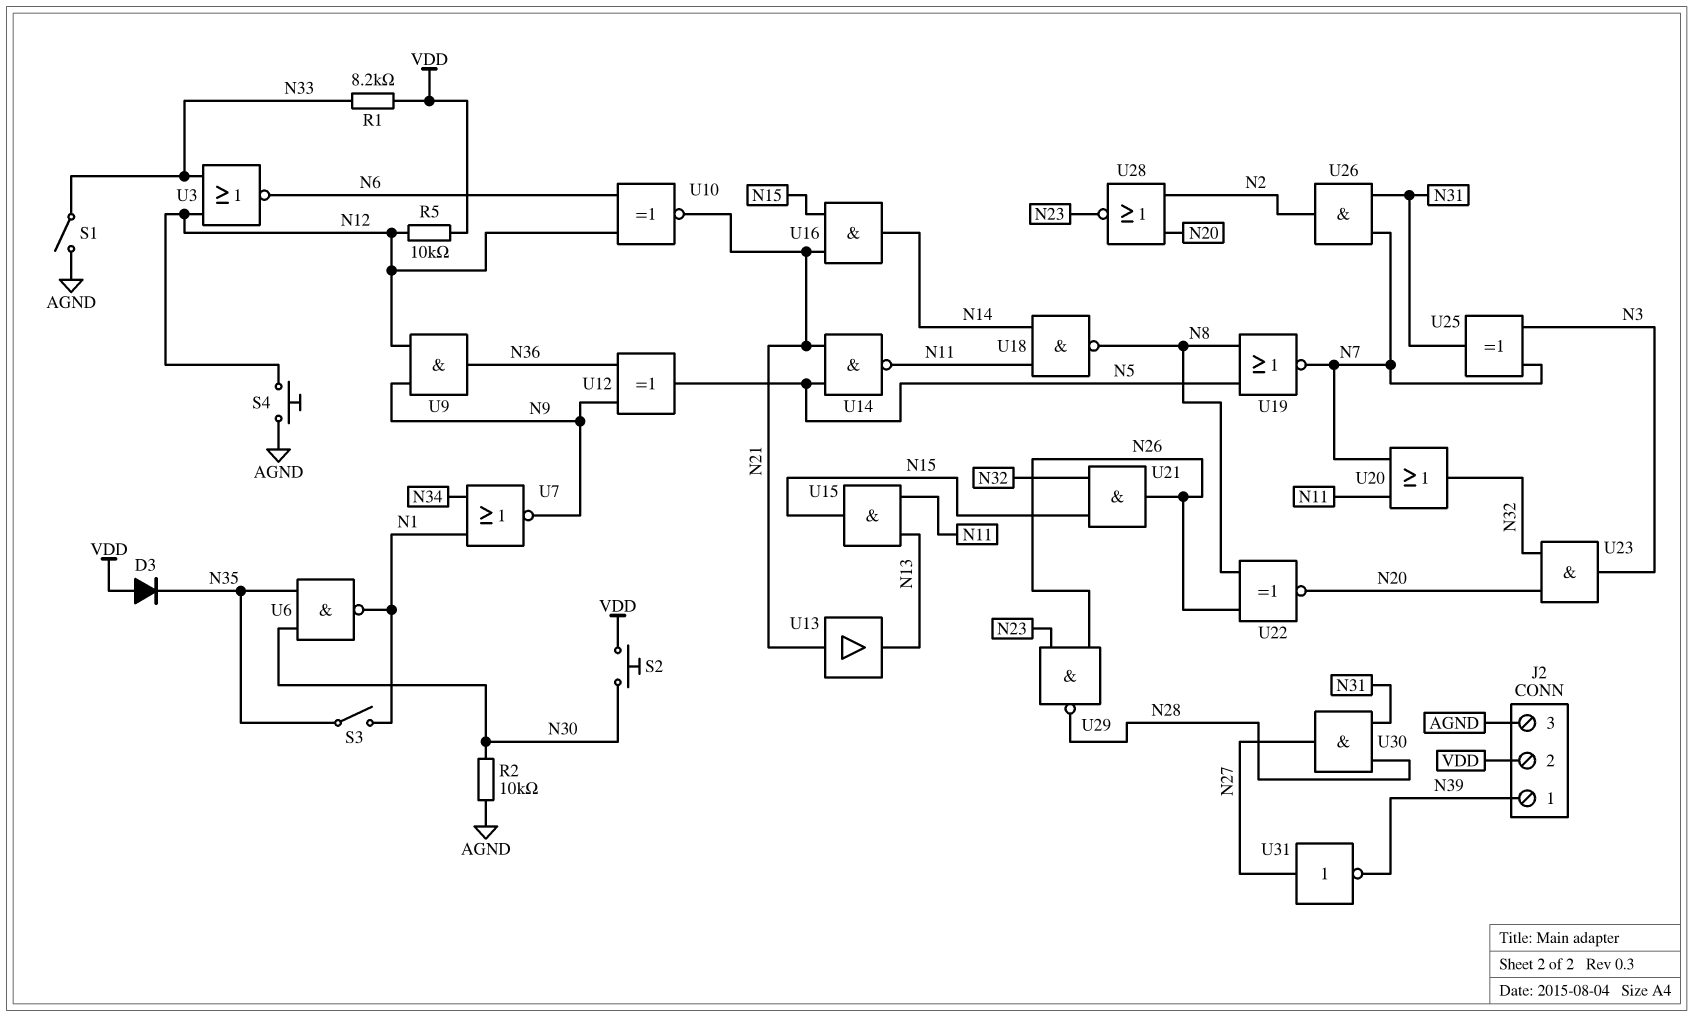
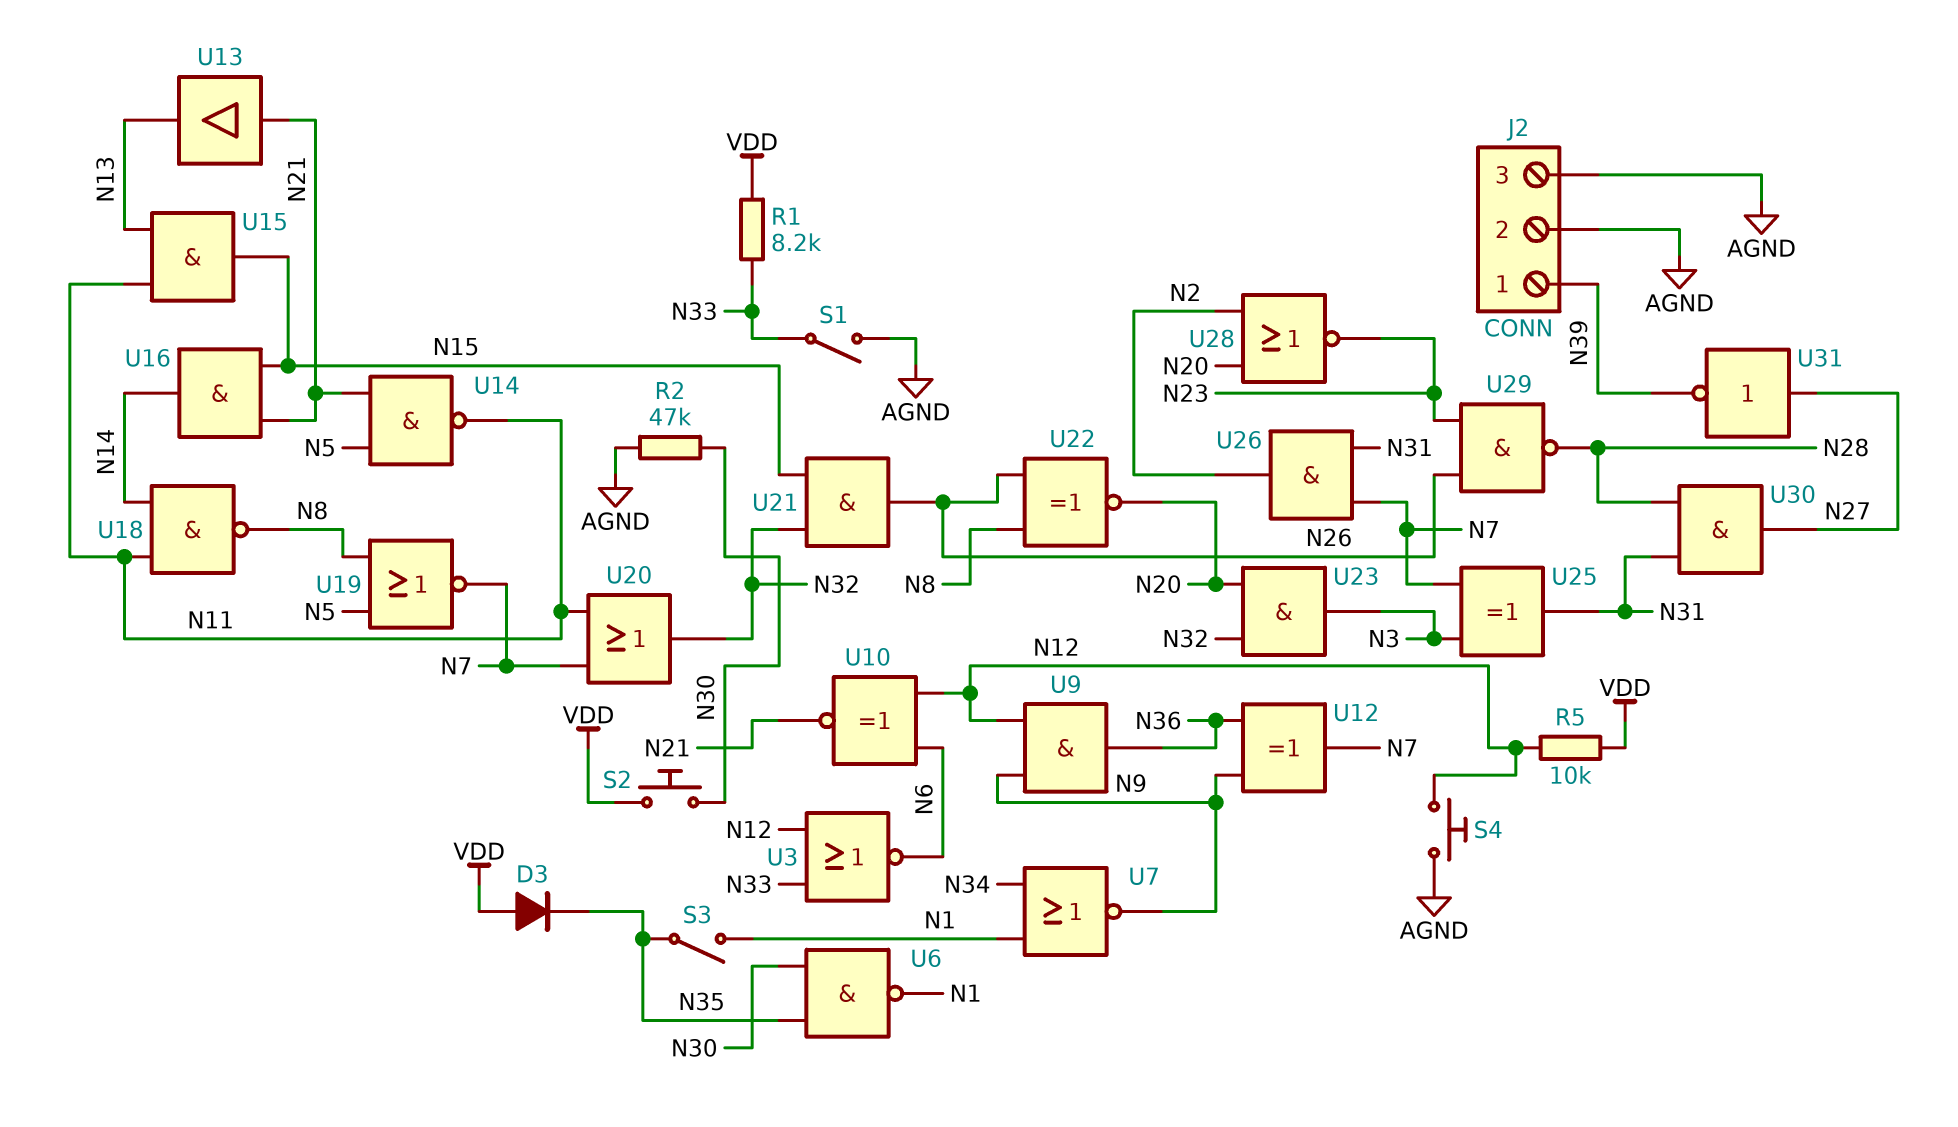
J2 pin 2: VDD -> AGND
R2: 10k (AGND, N30) -> 47k (AGND, N30)
U12: XOR (in N9, in N36, out N5) -> XOR (in N9, in N36, out N7)

